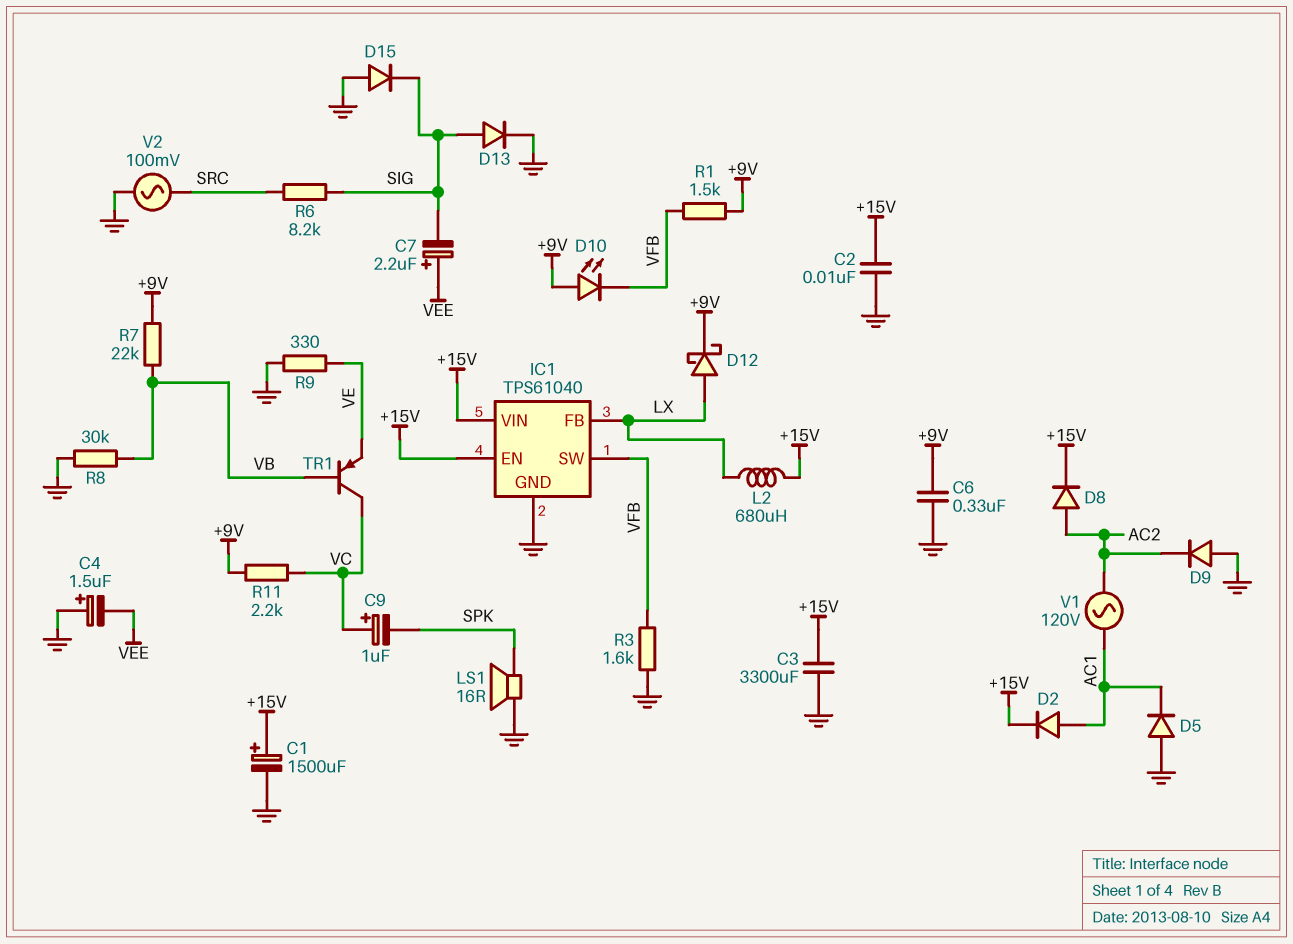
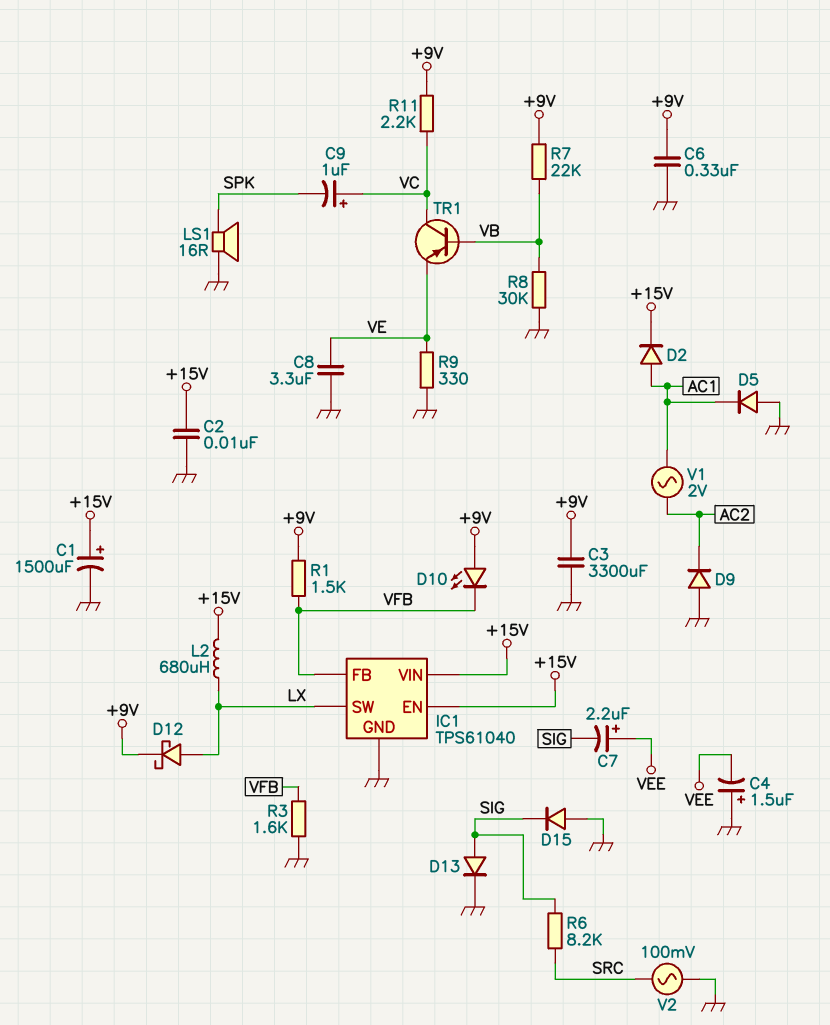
C3: 3300uF (+15V, GND) -> 3300uF (+9V, GND)
C8: none -> 3.3uF (GND, VE)
D8: diode (A AC2, K +15V) -> none
IC1 pin FB: LX -> VFB
IC1 pin SW: VFB -> LX
V1: AC 120V (AC1, AC2) -> AC 2V (AC1, AC2)

